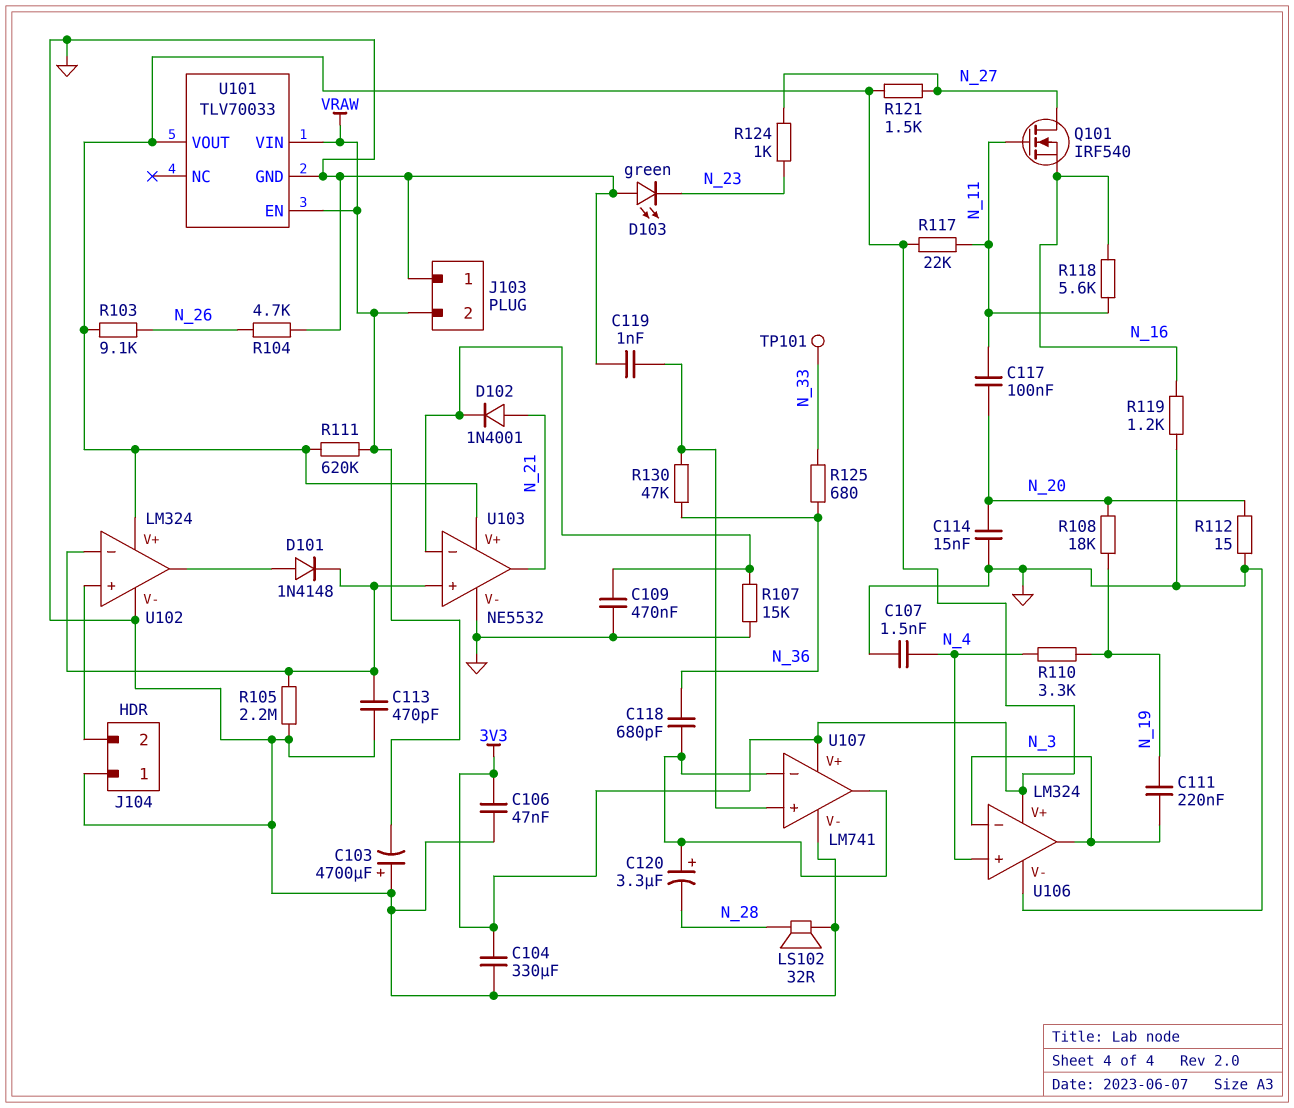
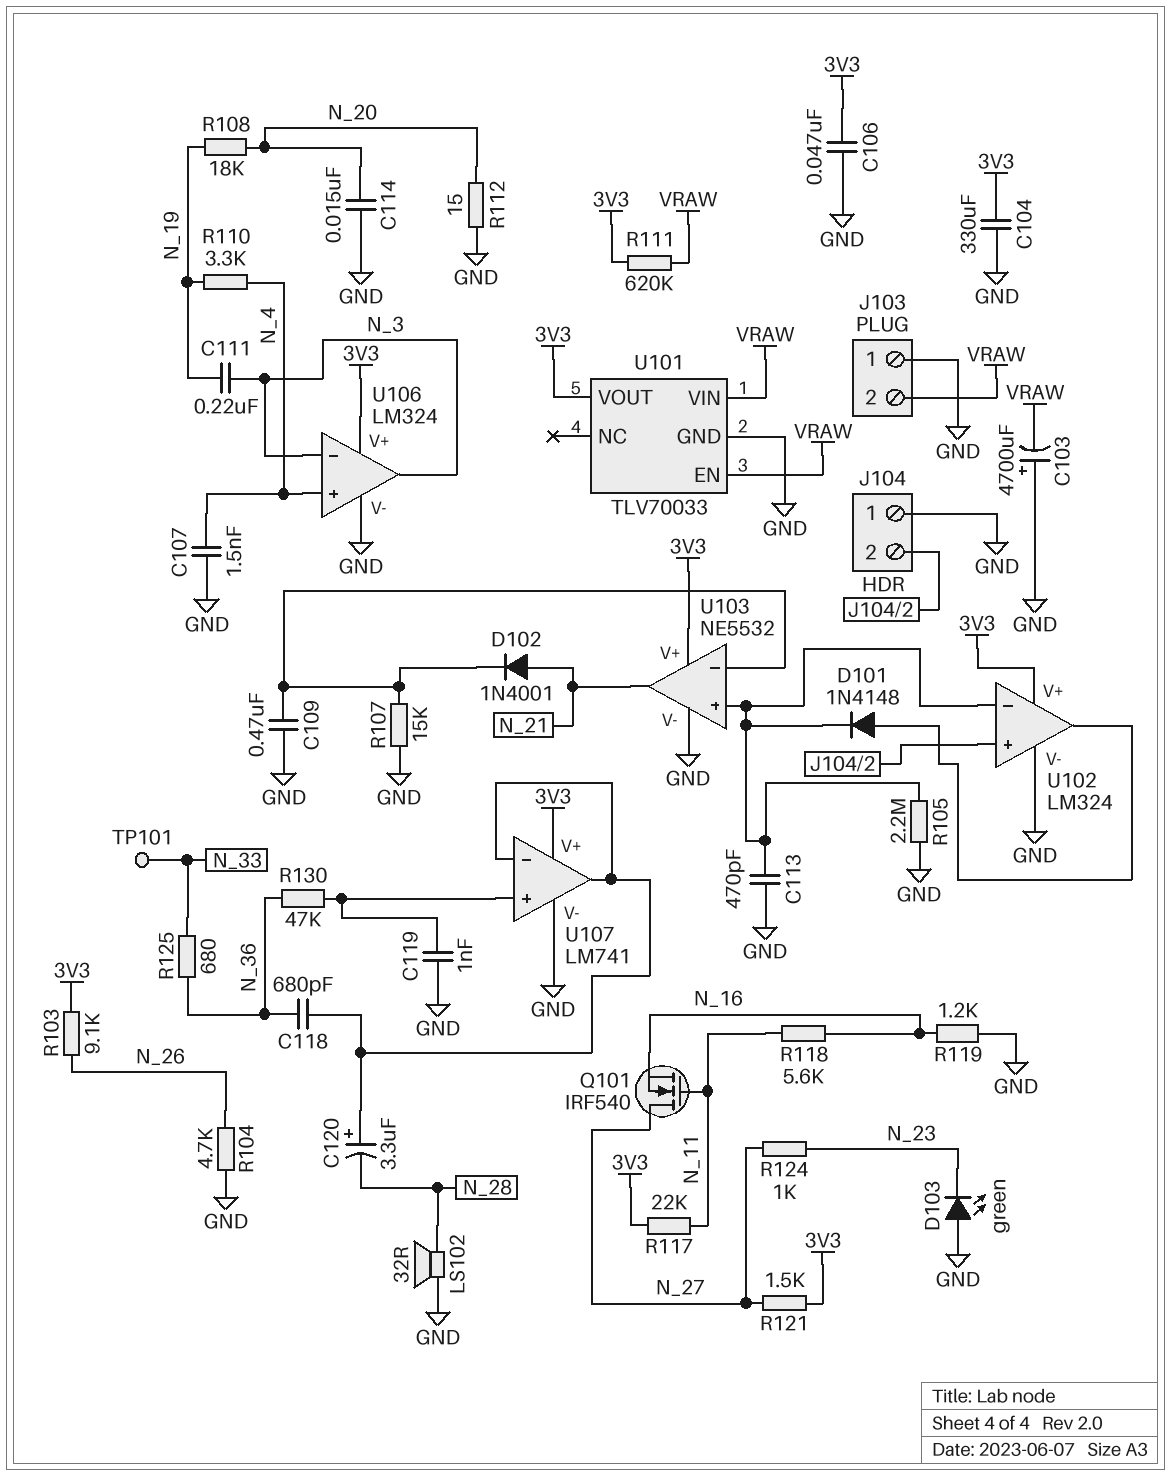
C117: 100nF (N_11, N_20) -> none

